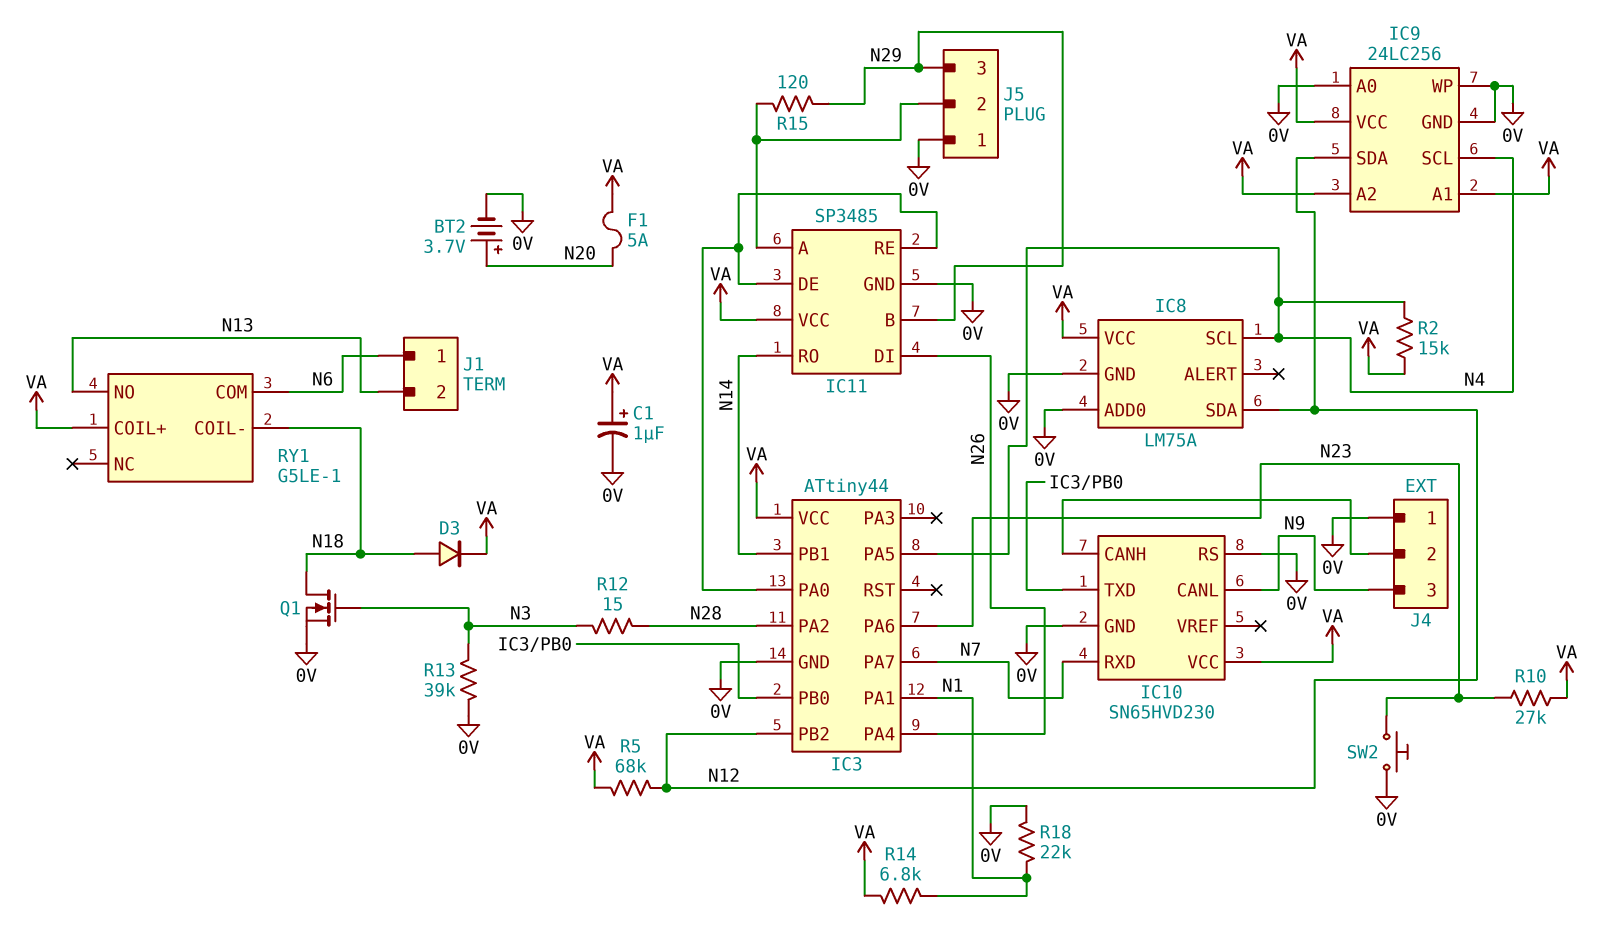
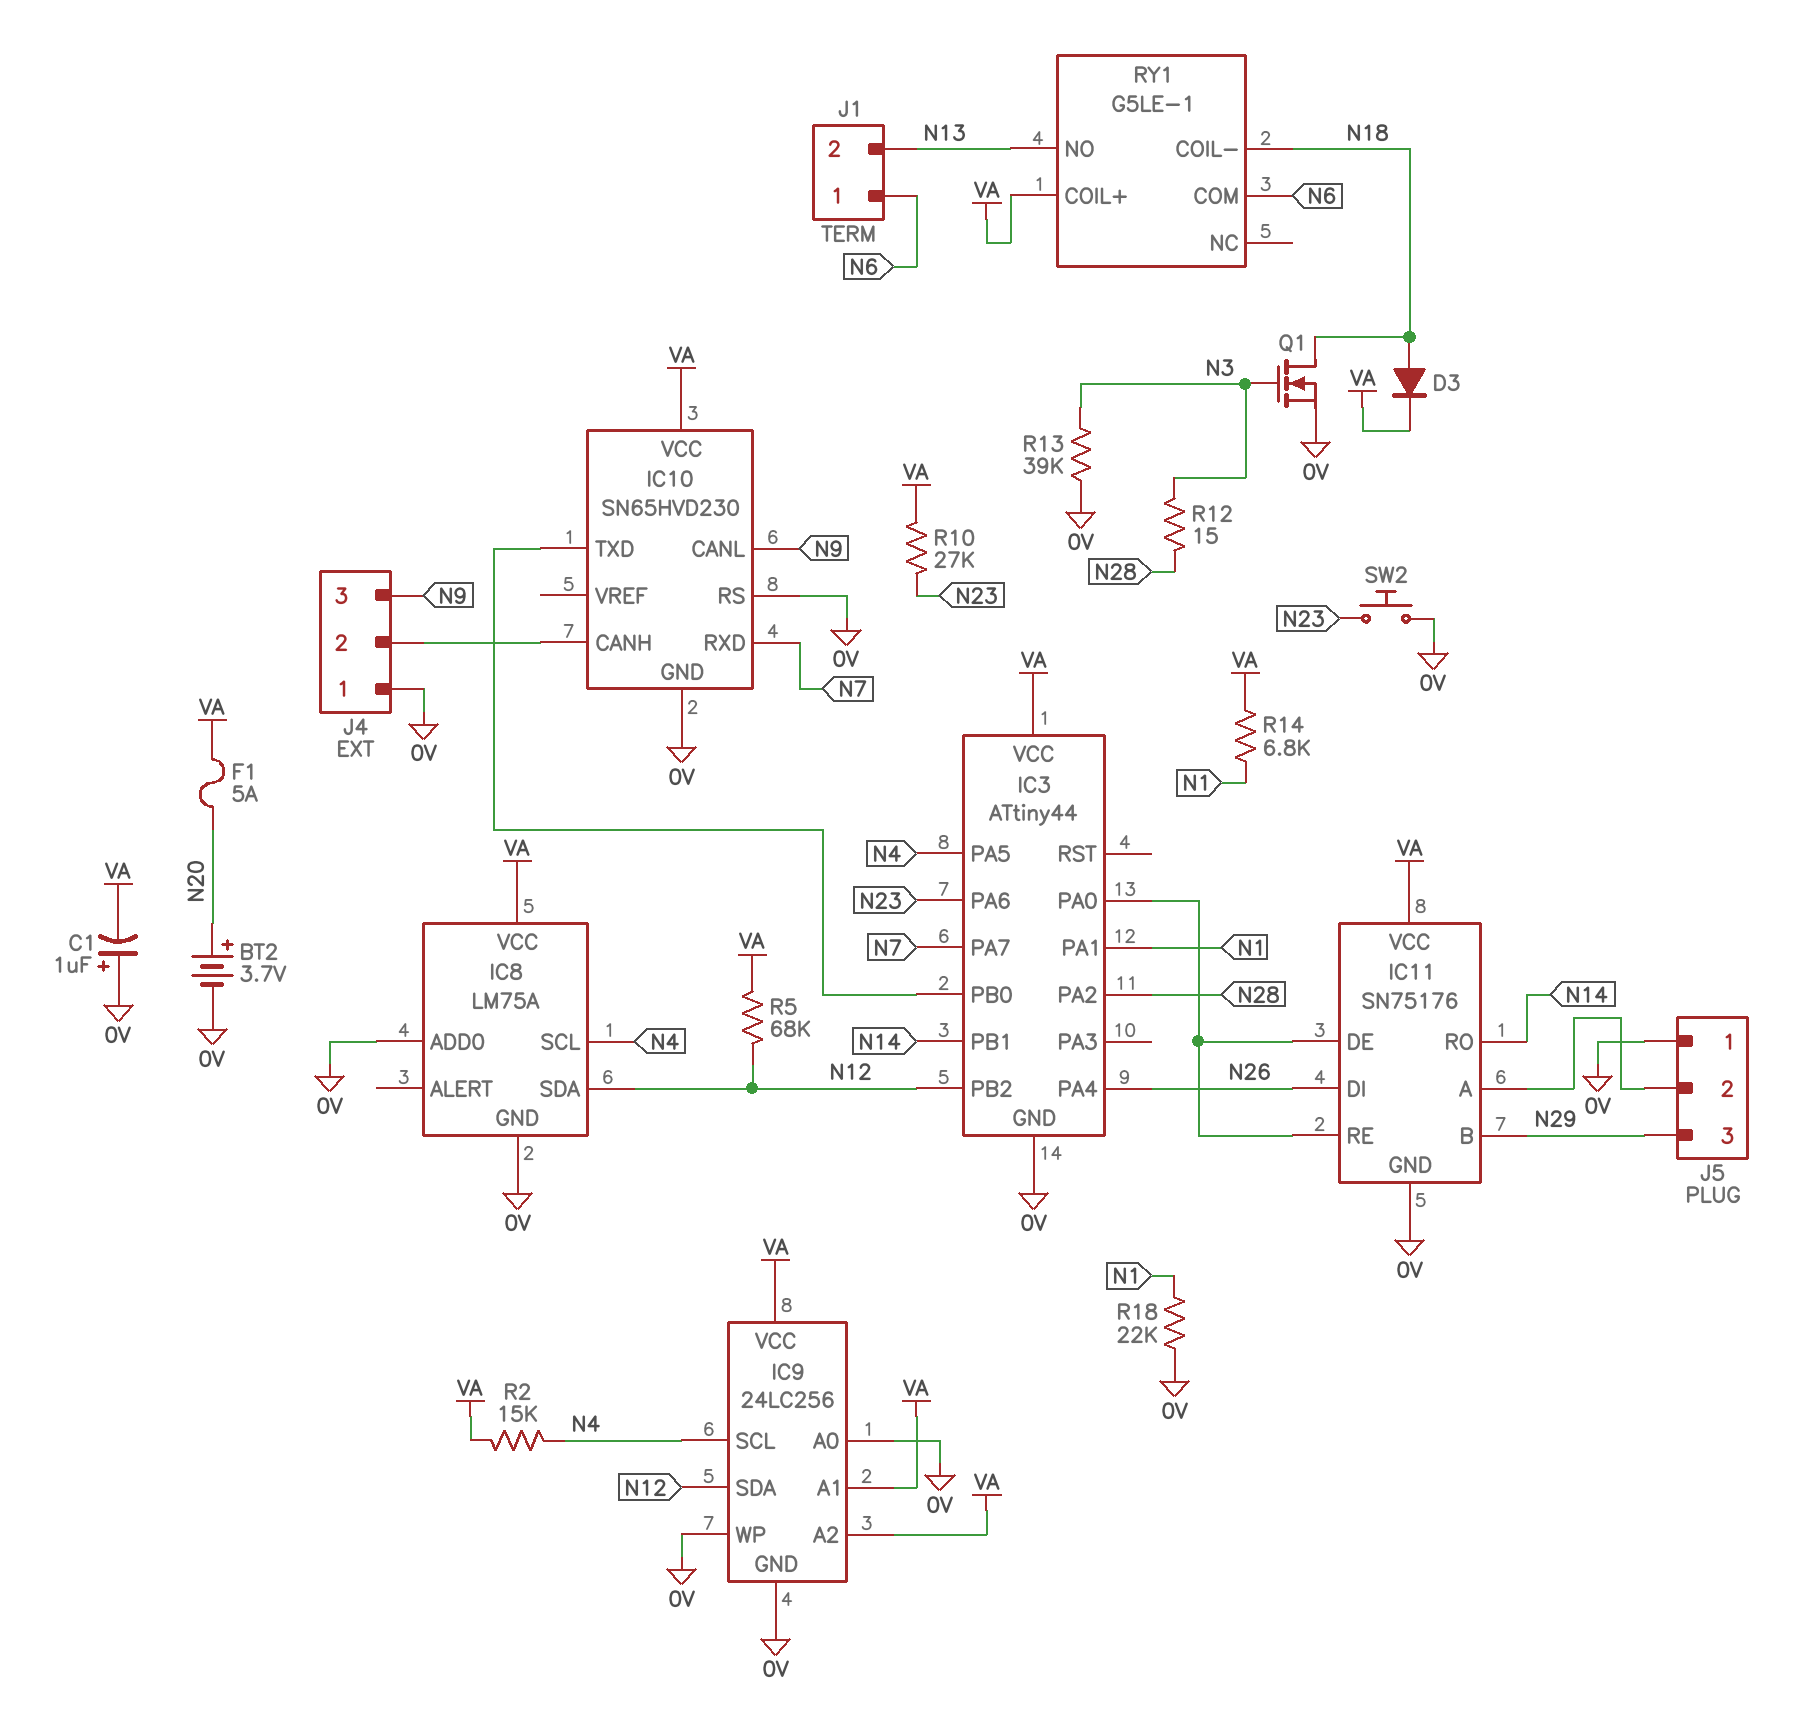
C1: 1uF (plus VA, minus 0V) -> 1uF (plus 0V, minus VA)
IC11: SP3485 -> SN75176
R15: 120 (IC11/A, N29) -> none

